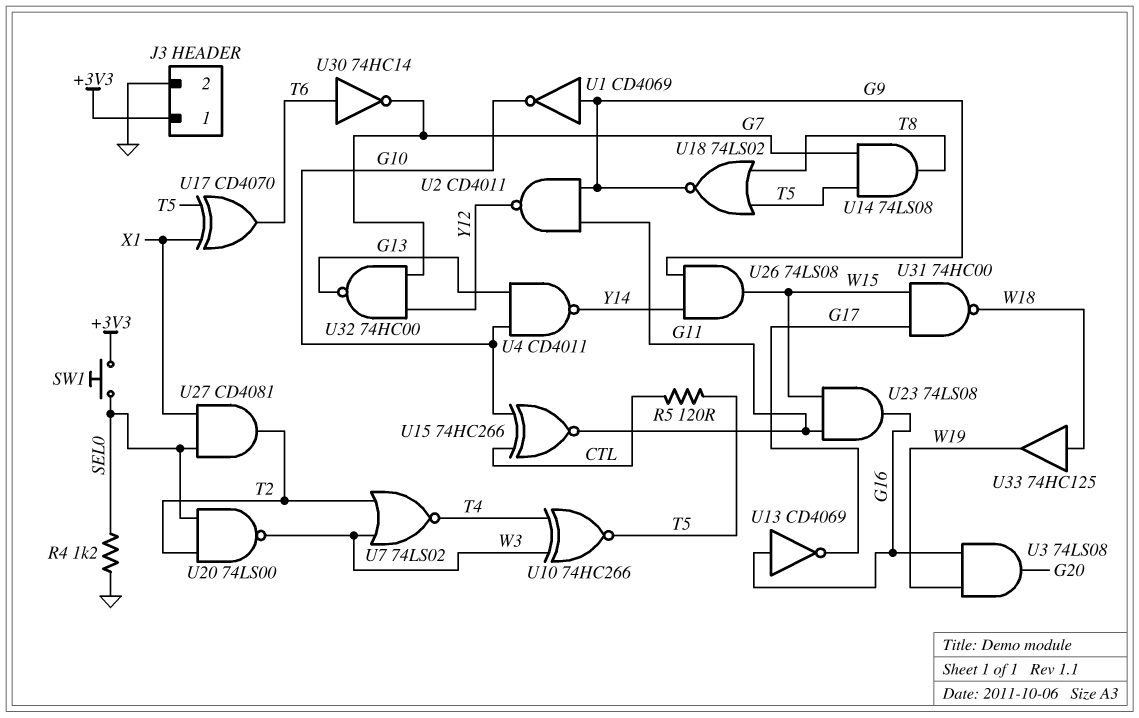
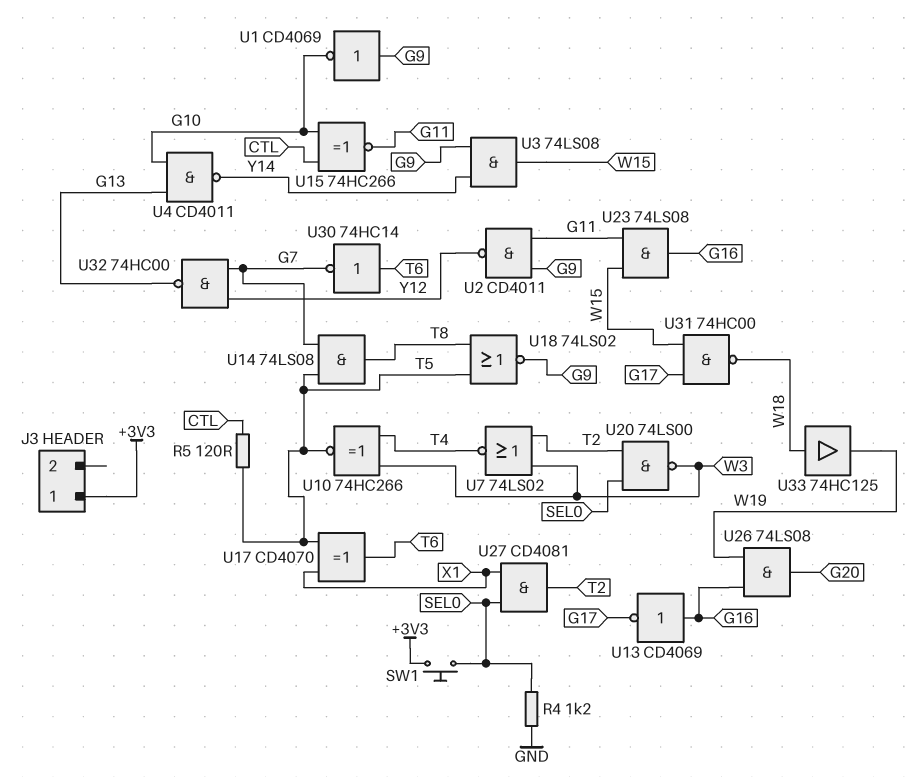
J3 pin 2: GND -> none
U3: AND 74LS08 (in G16, in W19, out G20) -> AND 74LS08 (in G9, in Y14, out W15)
U26: AND 74LS08 (in G9, in Y14, out W15) -> AND 74LS08 (in G16, in W19, out G20)

